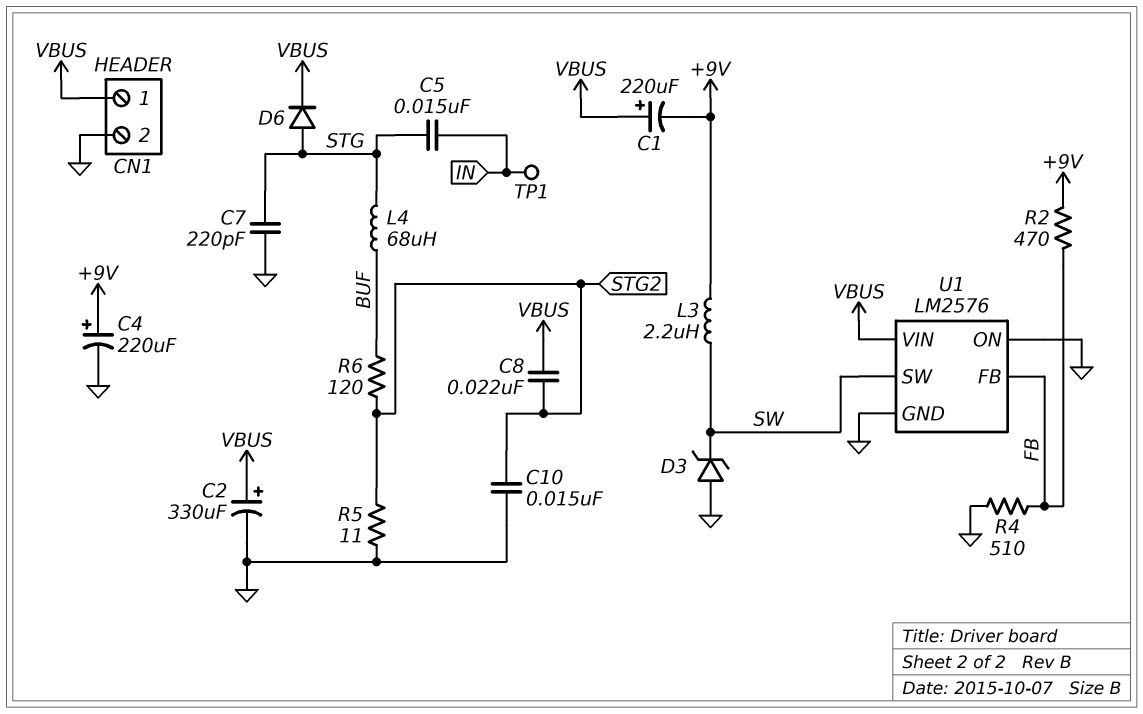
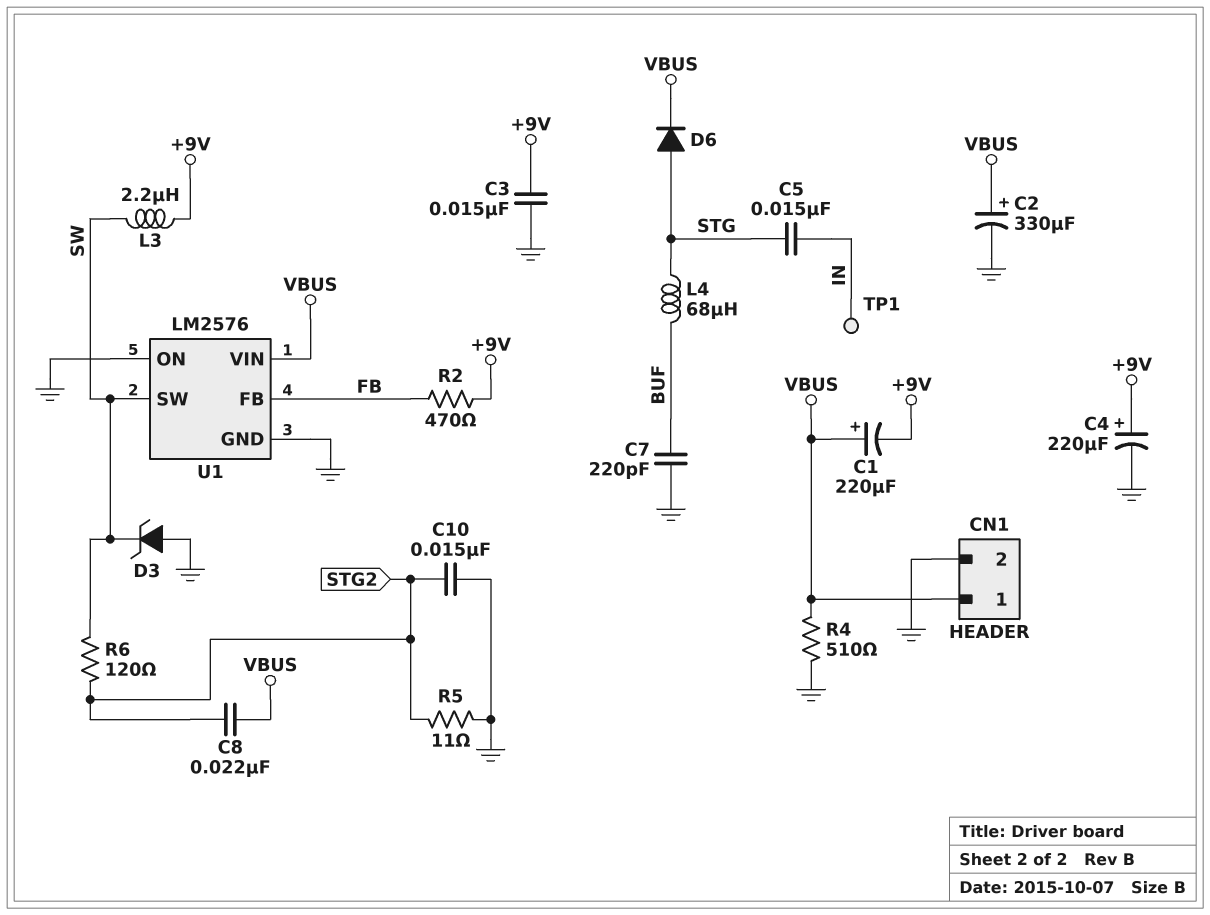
C3: none -> 15nF (+9V, GND)
C7: 220pF (GND, STG) -> 220pF (BUF, GND)
R4: 510 (FB, GND) -> 510 (GND, VBUS)
R6: 120 (BUF, STG2) -> 120 (STG2, SW)

